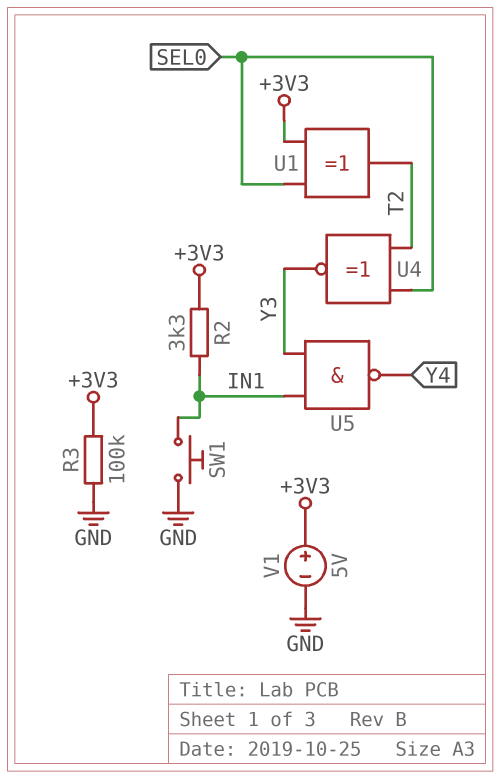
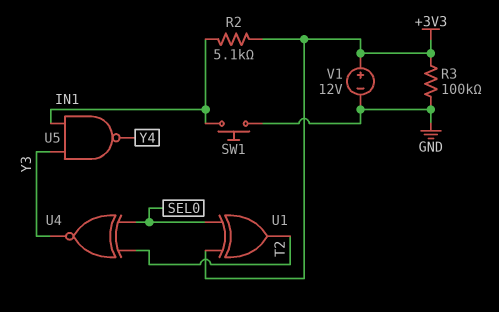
R2: 3.3k (+3V3, IN1) -> 5.1k (+3V3, IN1)
V1: 5V (plus +3V3, minus GND) -> 12V (plus +3V3, minus GND)

